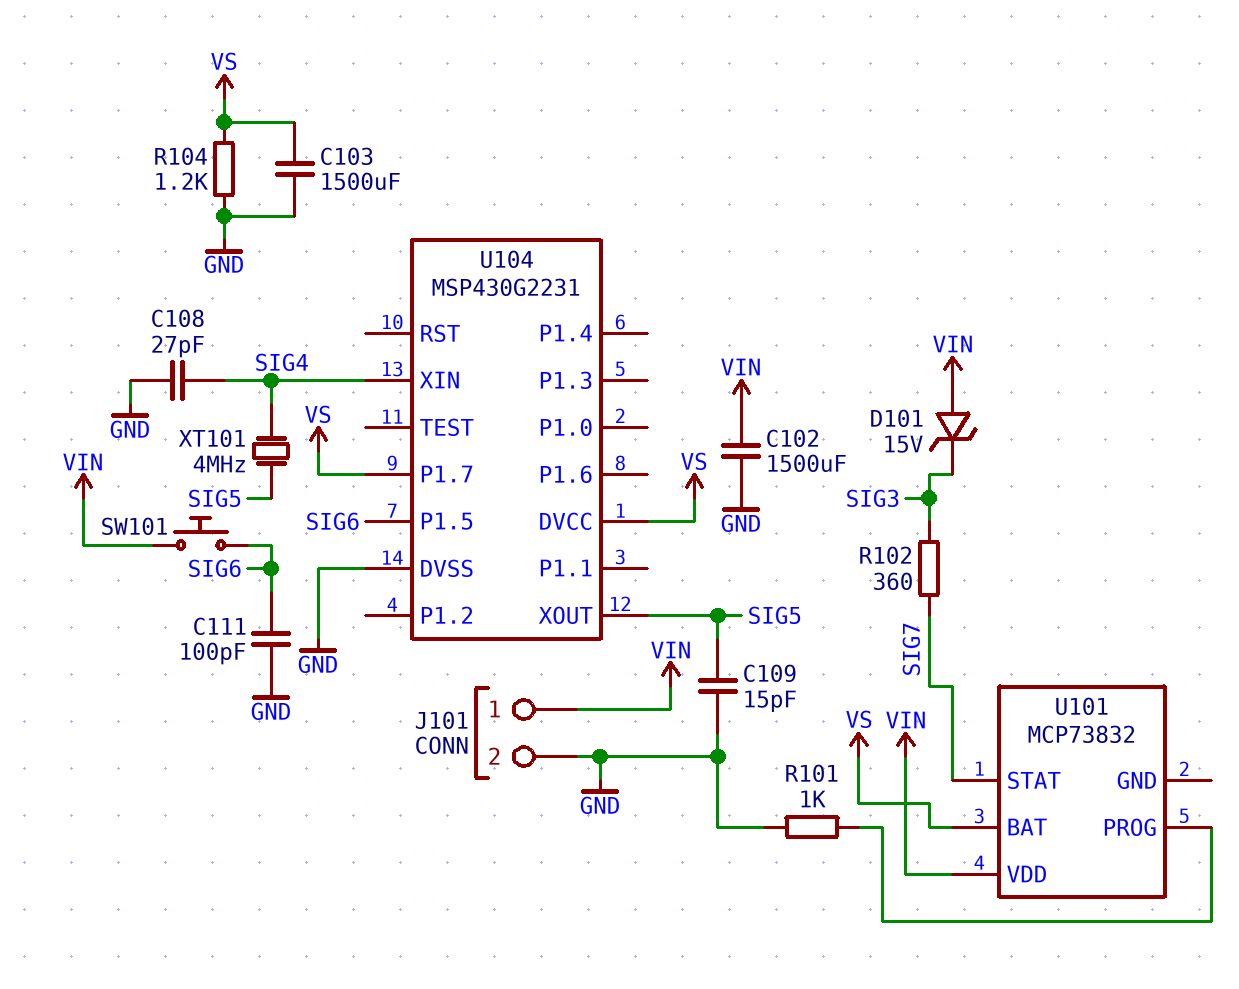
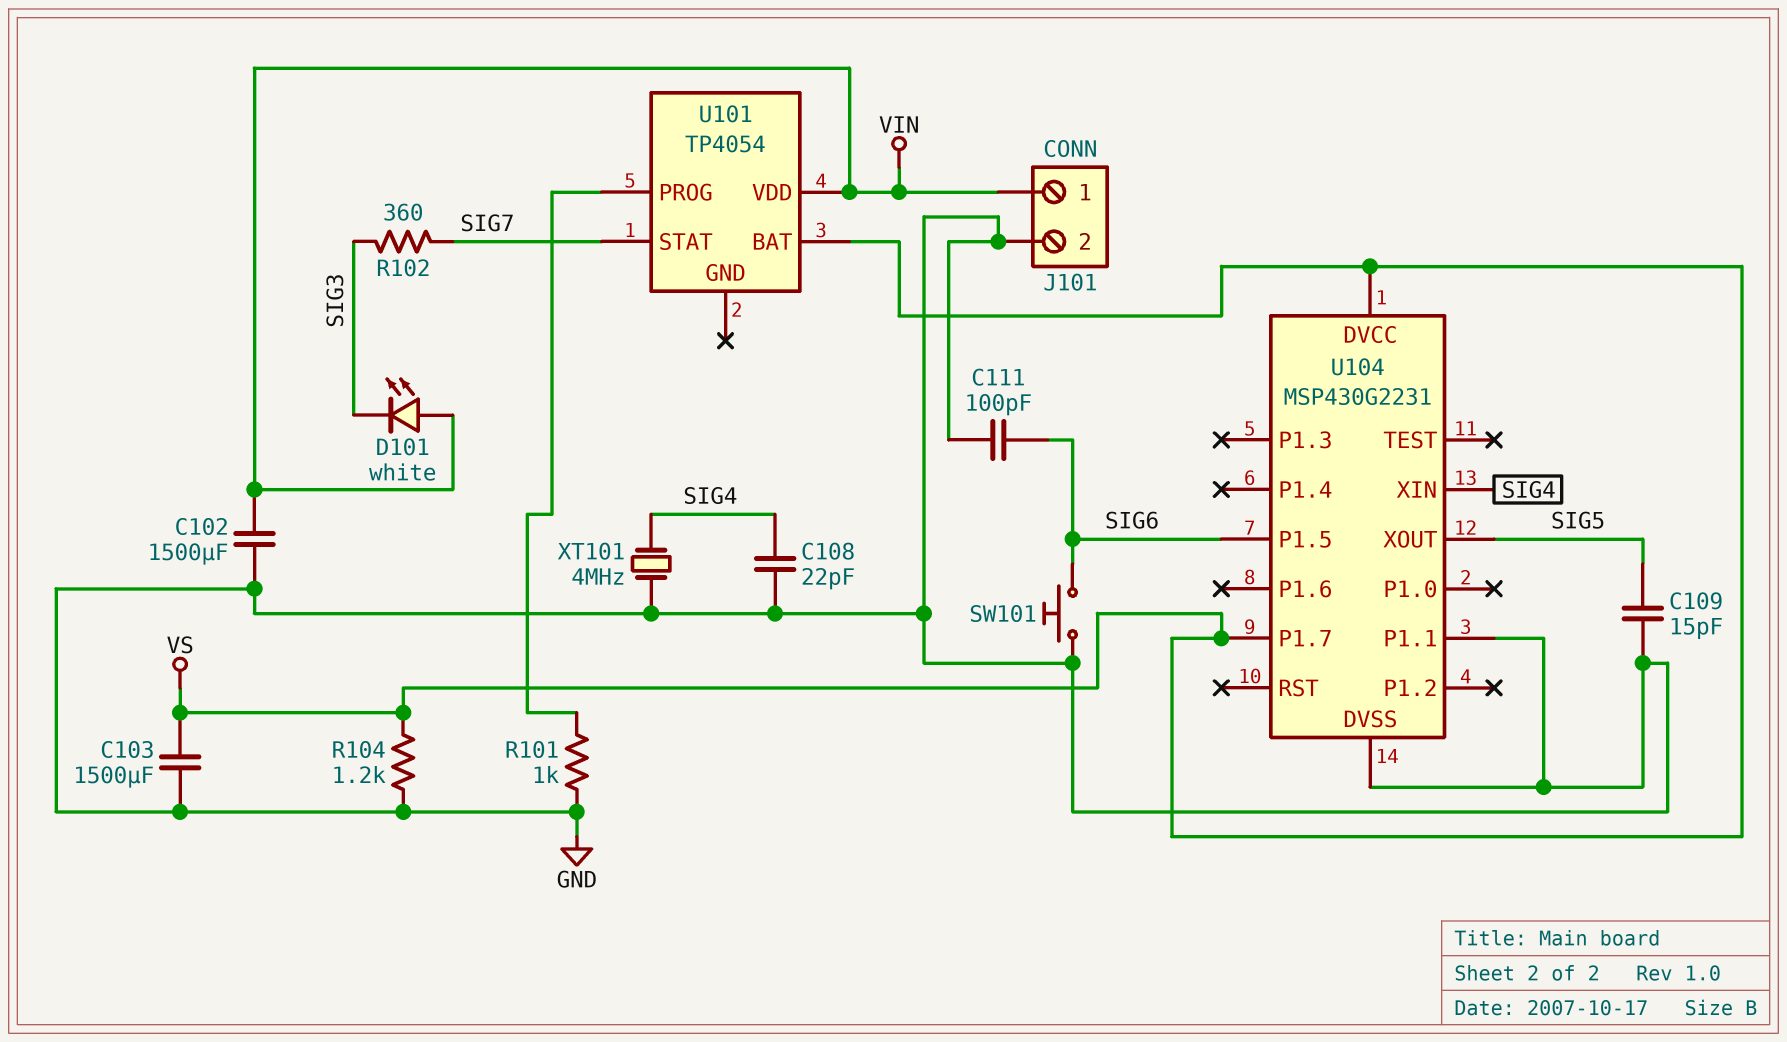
C108: 27pF (GND, SIG4) -> 22pF (GND, SIG4)
D101: zener 15V (A VIN, K SIG3) -> LED white (A VIN, K SIG3)
SW101: button (SIG6, VIN) -> button (GND, SIG6)
U101: MCP73832 -> TP4054
U104 pin P1.1: none -> GND
XT101: 4MHz (SIG4, SIG5) -> 4MHz (GND, SIG4)

